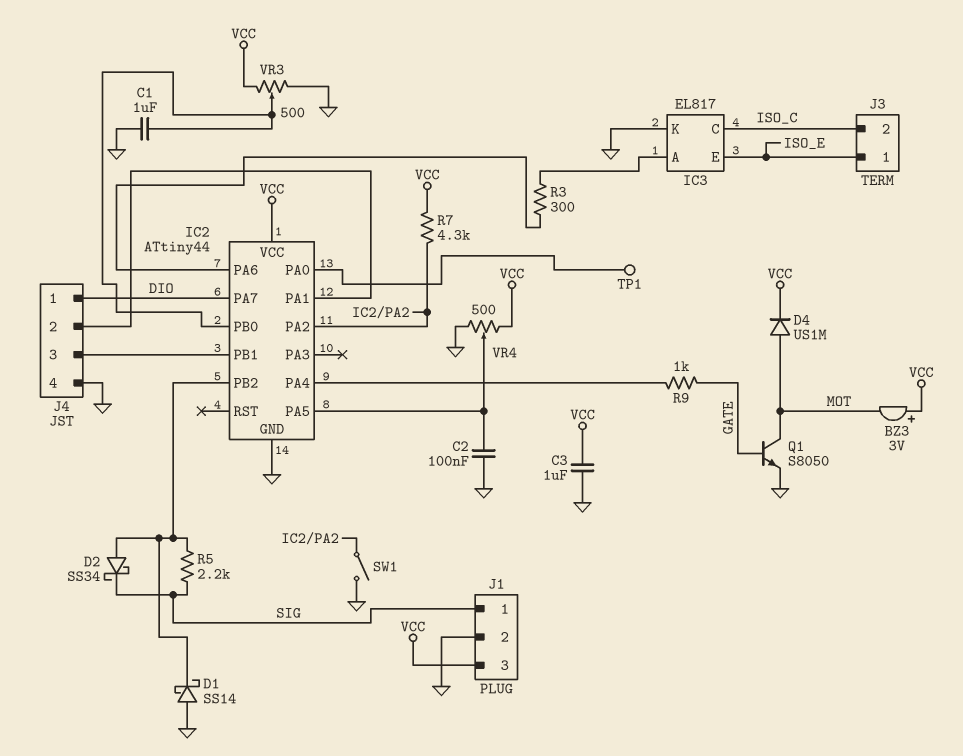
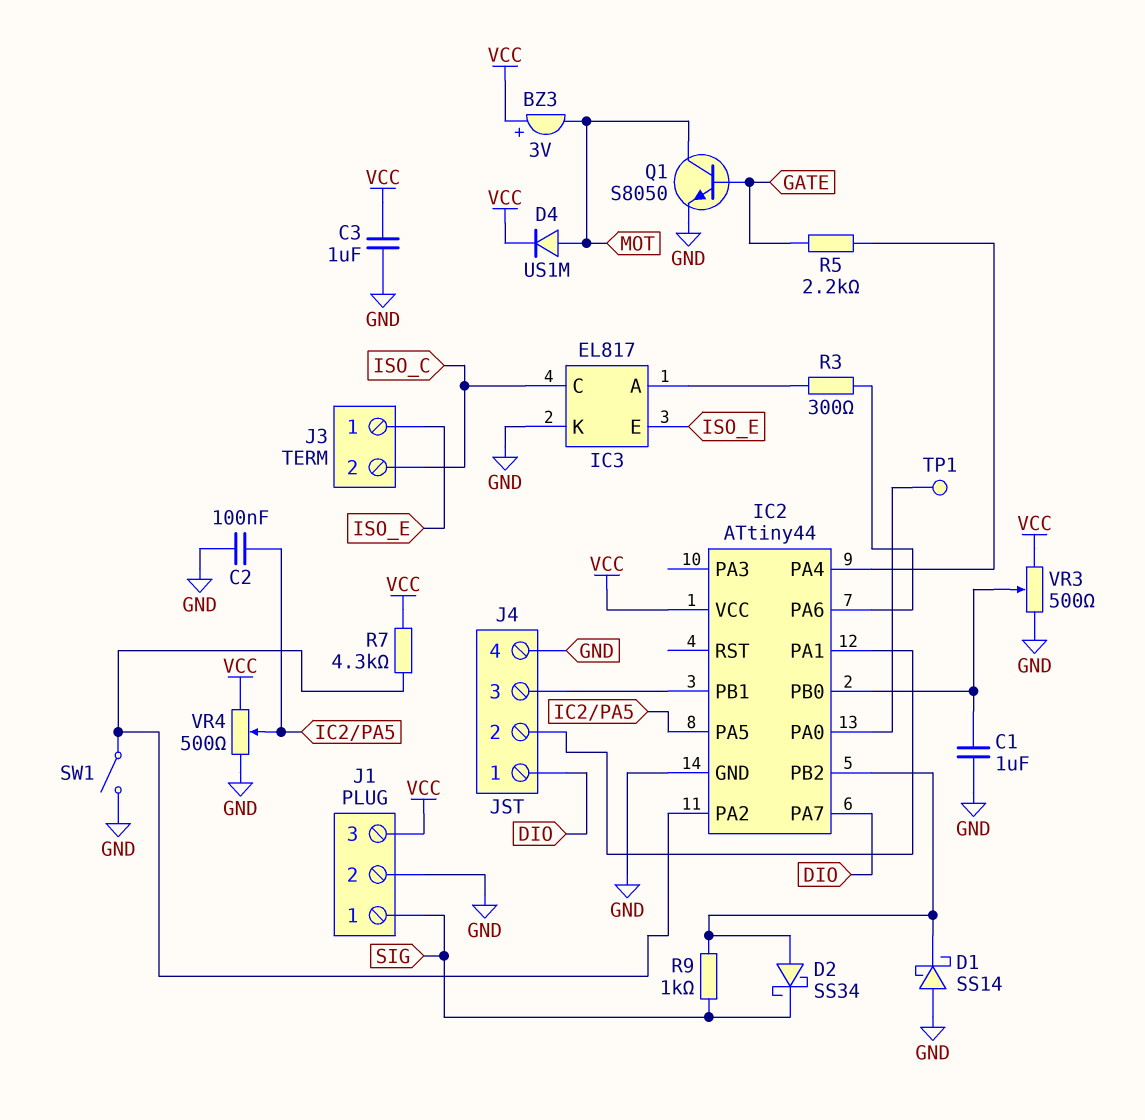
R5: 2.2k (IC2/PB2, SIG) -> 2.2k (GATE, IC2/PA4)
R9: 1k (GATE, IC2/PA4) -> 1k (IC2/PB2, SIG)

